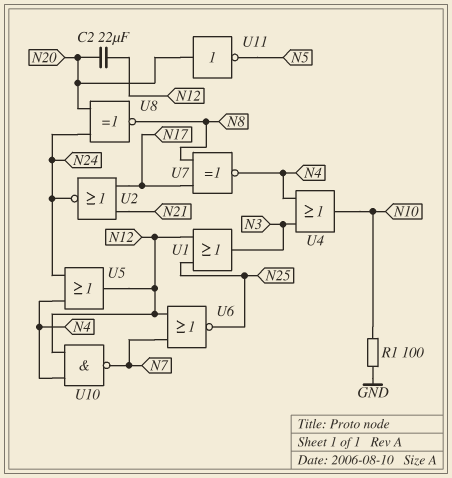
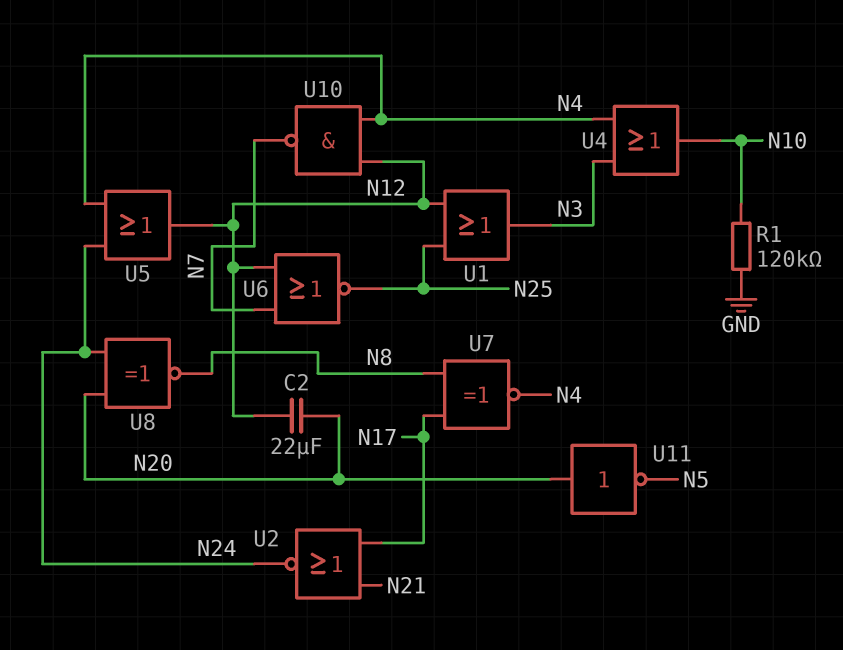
R1: 100 (GND, N10) -> 120k (GND, N10)

